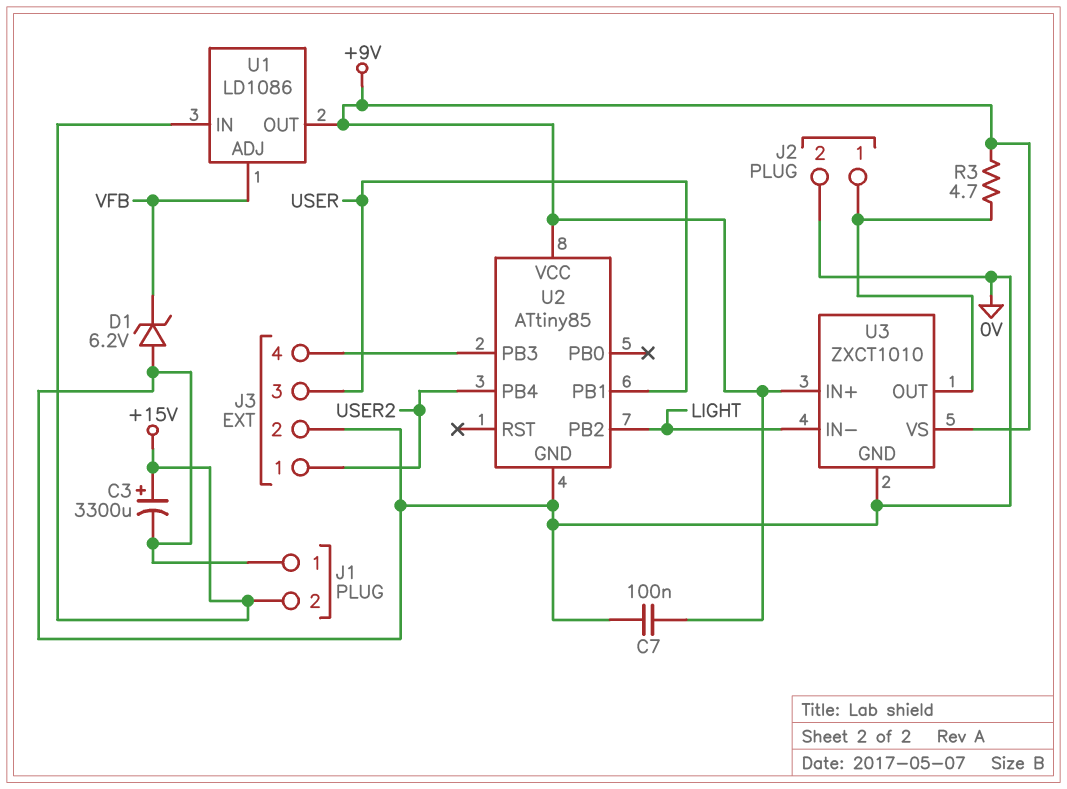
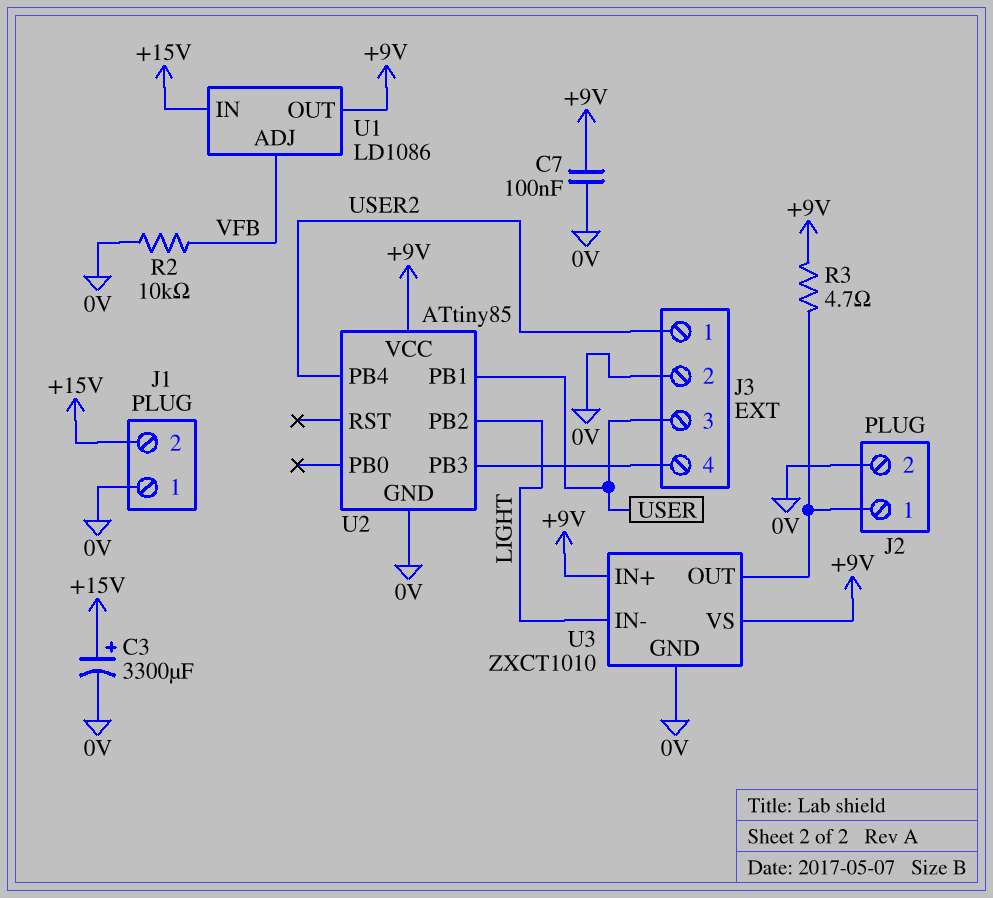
D1: zener 6.2V (A 0V, K VFB) -> none
R2: none -> 10k (0V, VFB)

